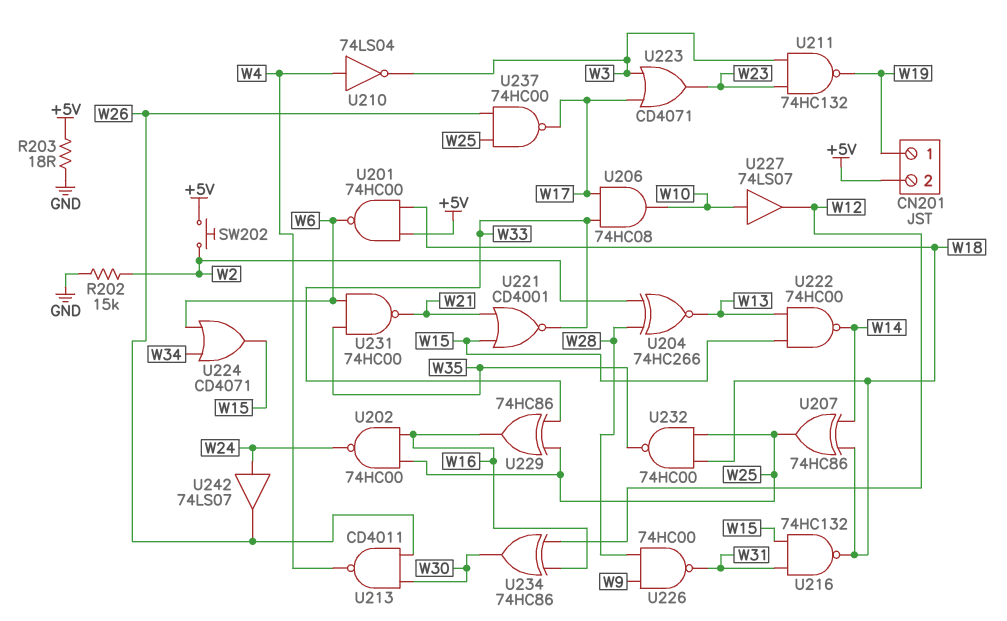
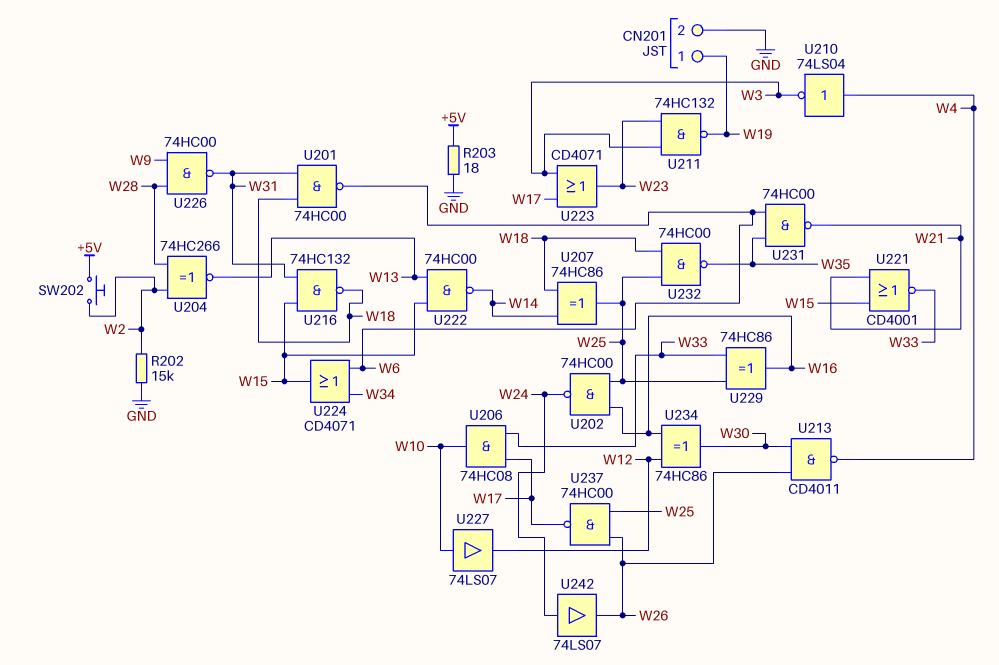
CN201 pin 2: +5V -> GND
U201: NAND 74HC00 (in +5V, in W18, out W6) -> NAND 74HC00 (in W18, in W31, out W6)

